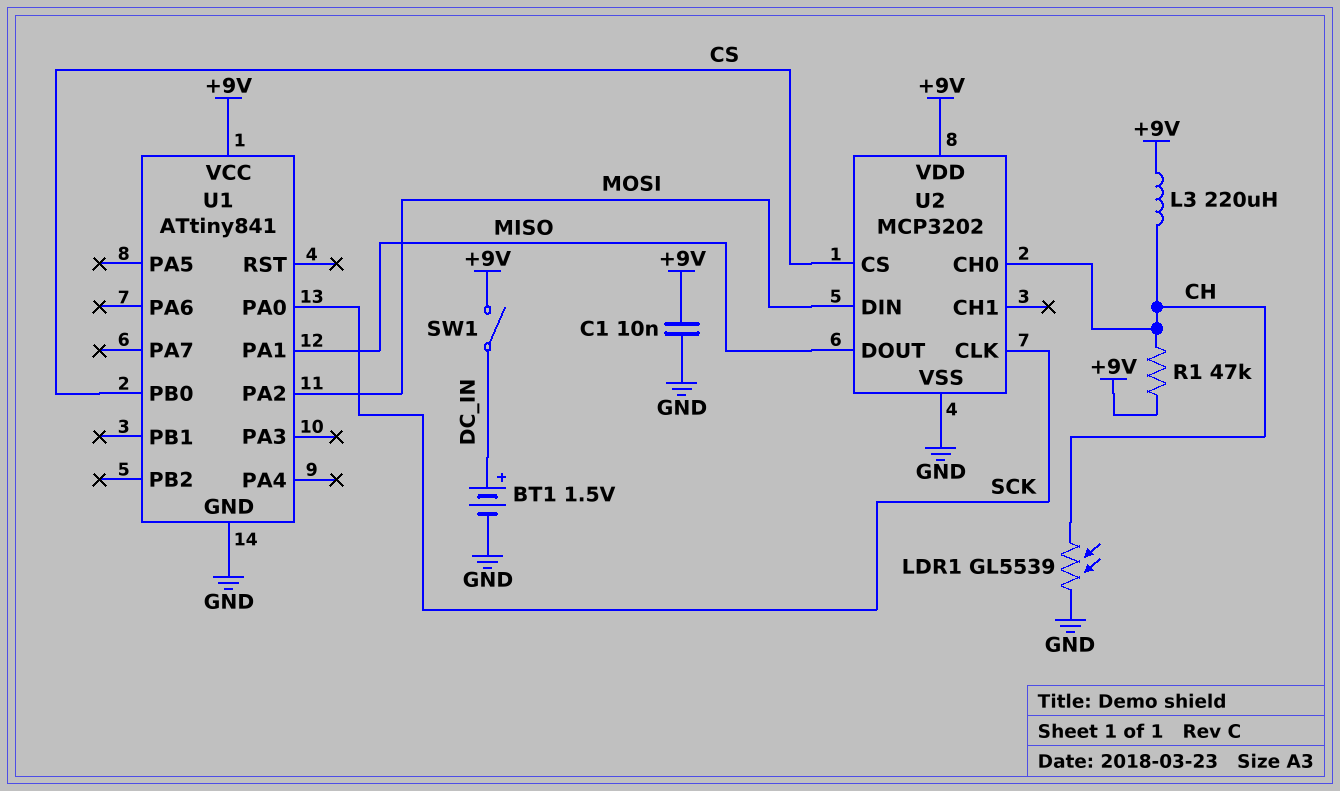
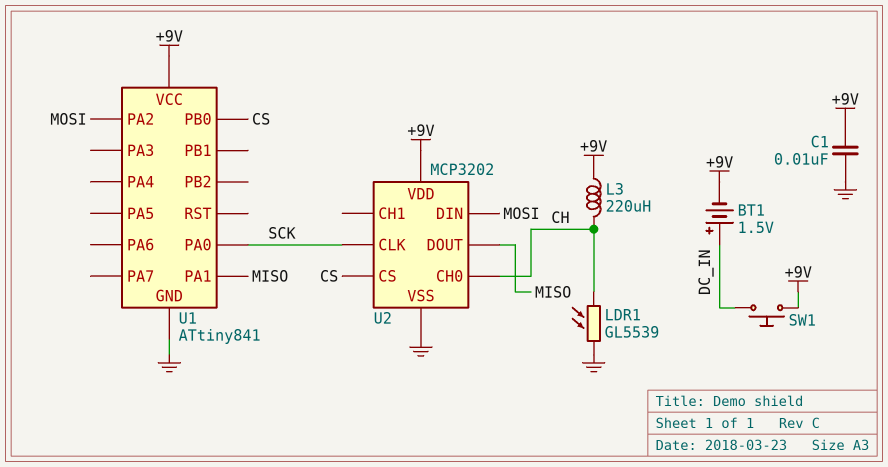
BT1: 1.5V (plus DC_IN, minus GND) -> 1.5V (plus DC_IN, minus +9V)
R1: 47k (+9V, CH) -> none
SW1: switch (+9V, DC_IN) -> button (+9V, DC_IN)

